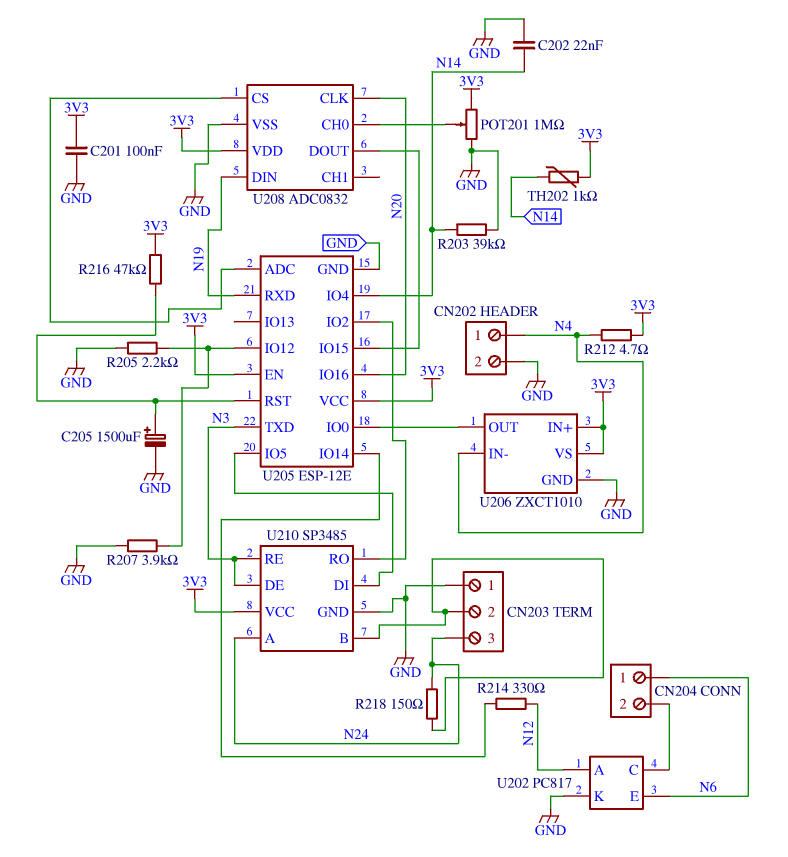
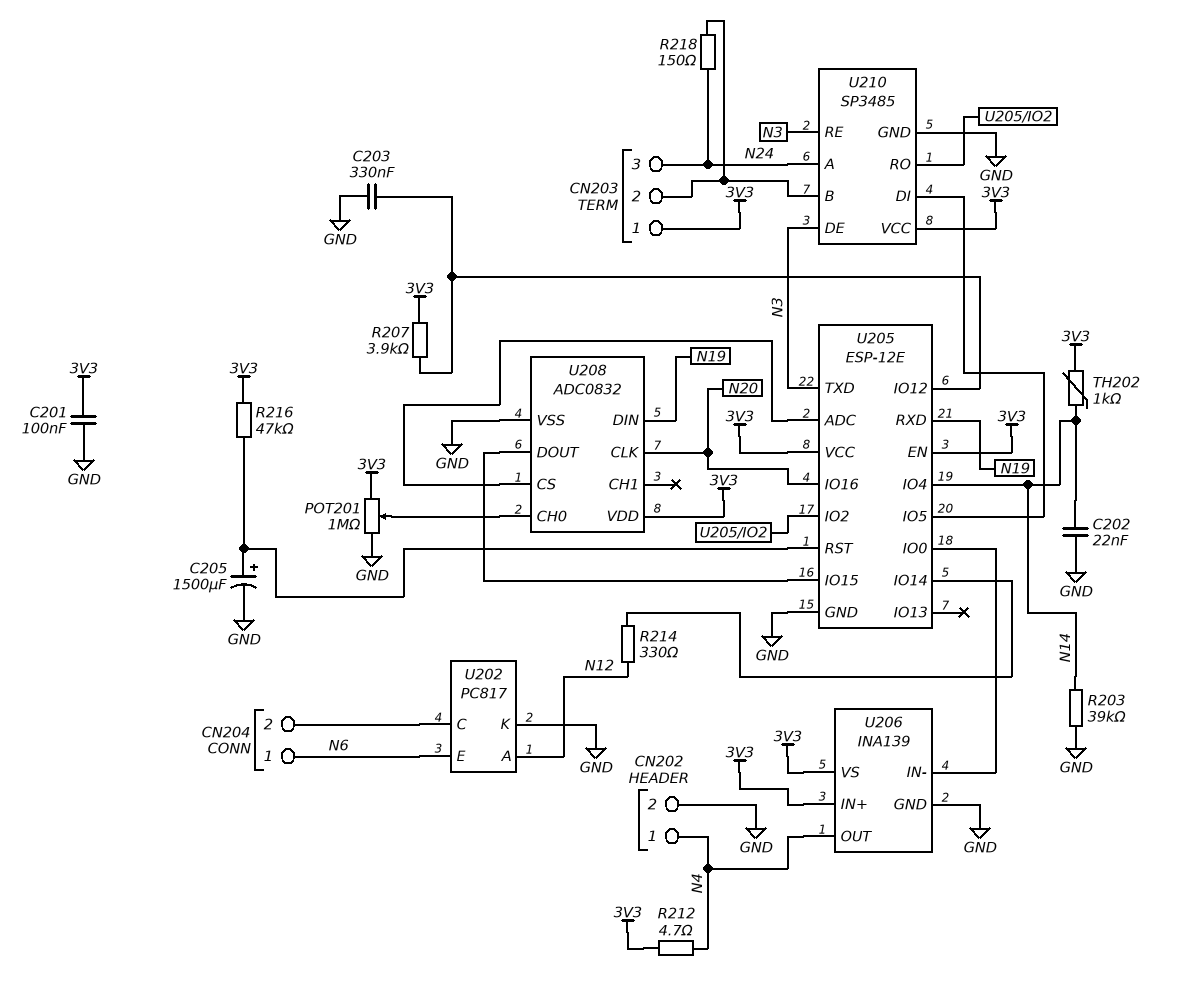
C203: none -> 330nF (GND, U205/IO12)
CN203 pin 1: GND -> 3V3
R205: 2.2k (GND, U205/IO12) -> none
R207: 3.9k (GND, U205/IO12) -> 3.9k (3V3, U205/IO12)
U206: ZXCT1010 -> INA139
U206 pin IN-: N4 -> U205/IO0
U206 pin OUT: U205/IO0 -> N4

